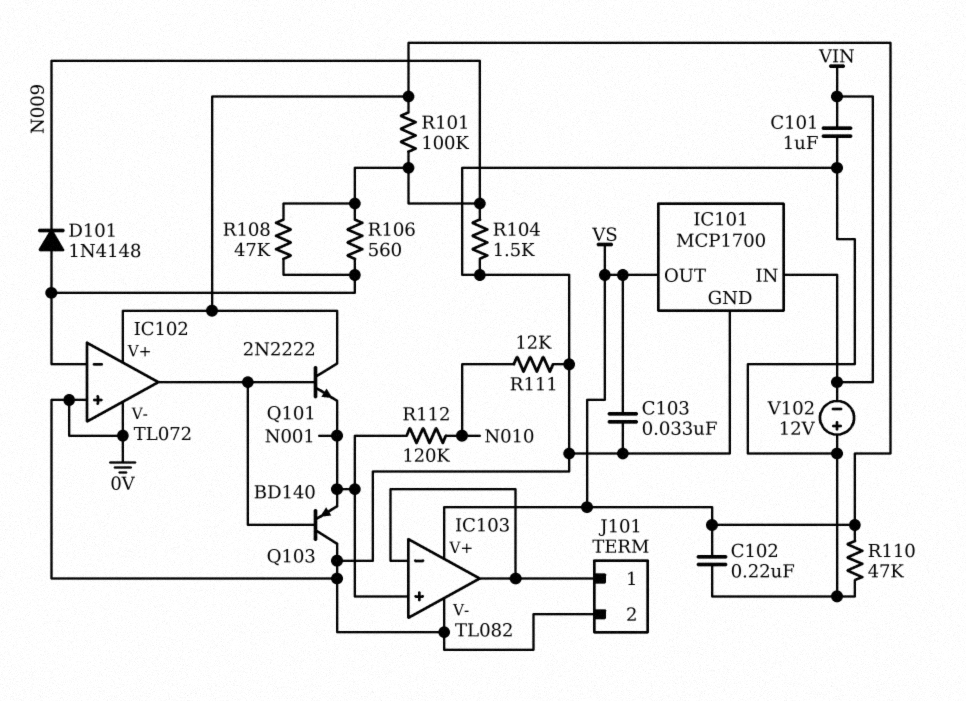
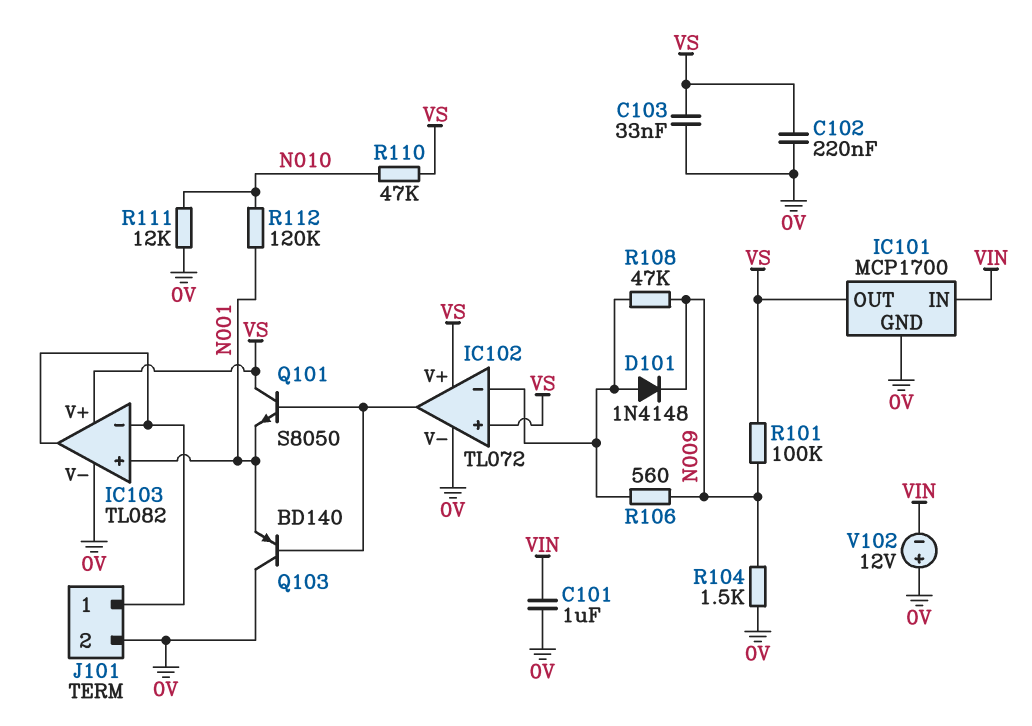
IC102 pin in+: 0V -> VS
Q101: NPN 2N2222 (B IC102/out, C VS, E N001) -> NPN S8050 (B IC102/out, C VS, E N001)
R110: 47k (0V, VS) -> 47k (N010, VS)

